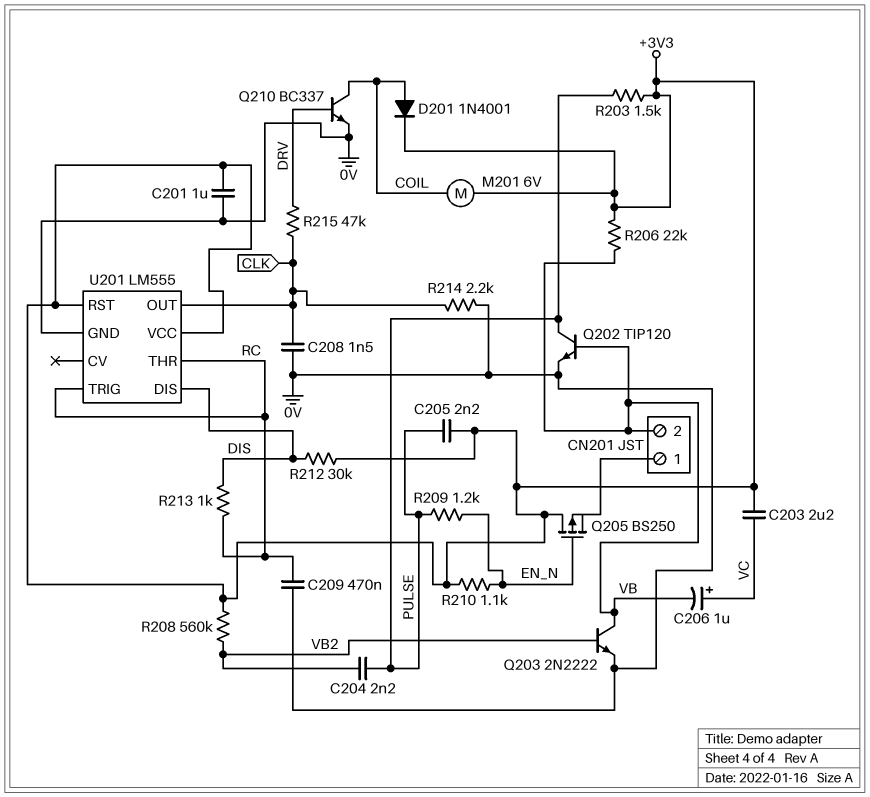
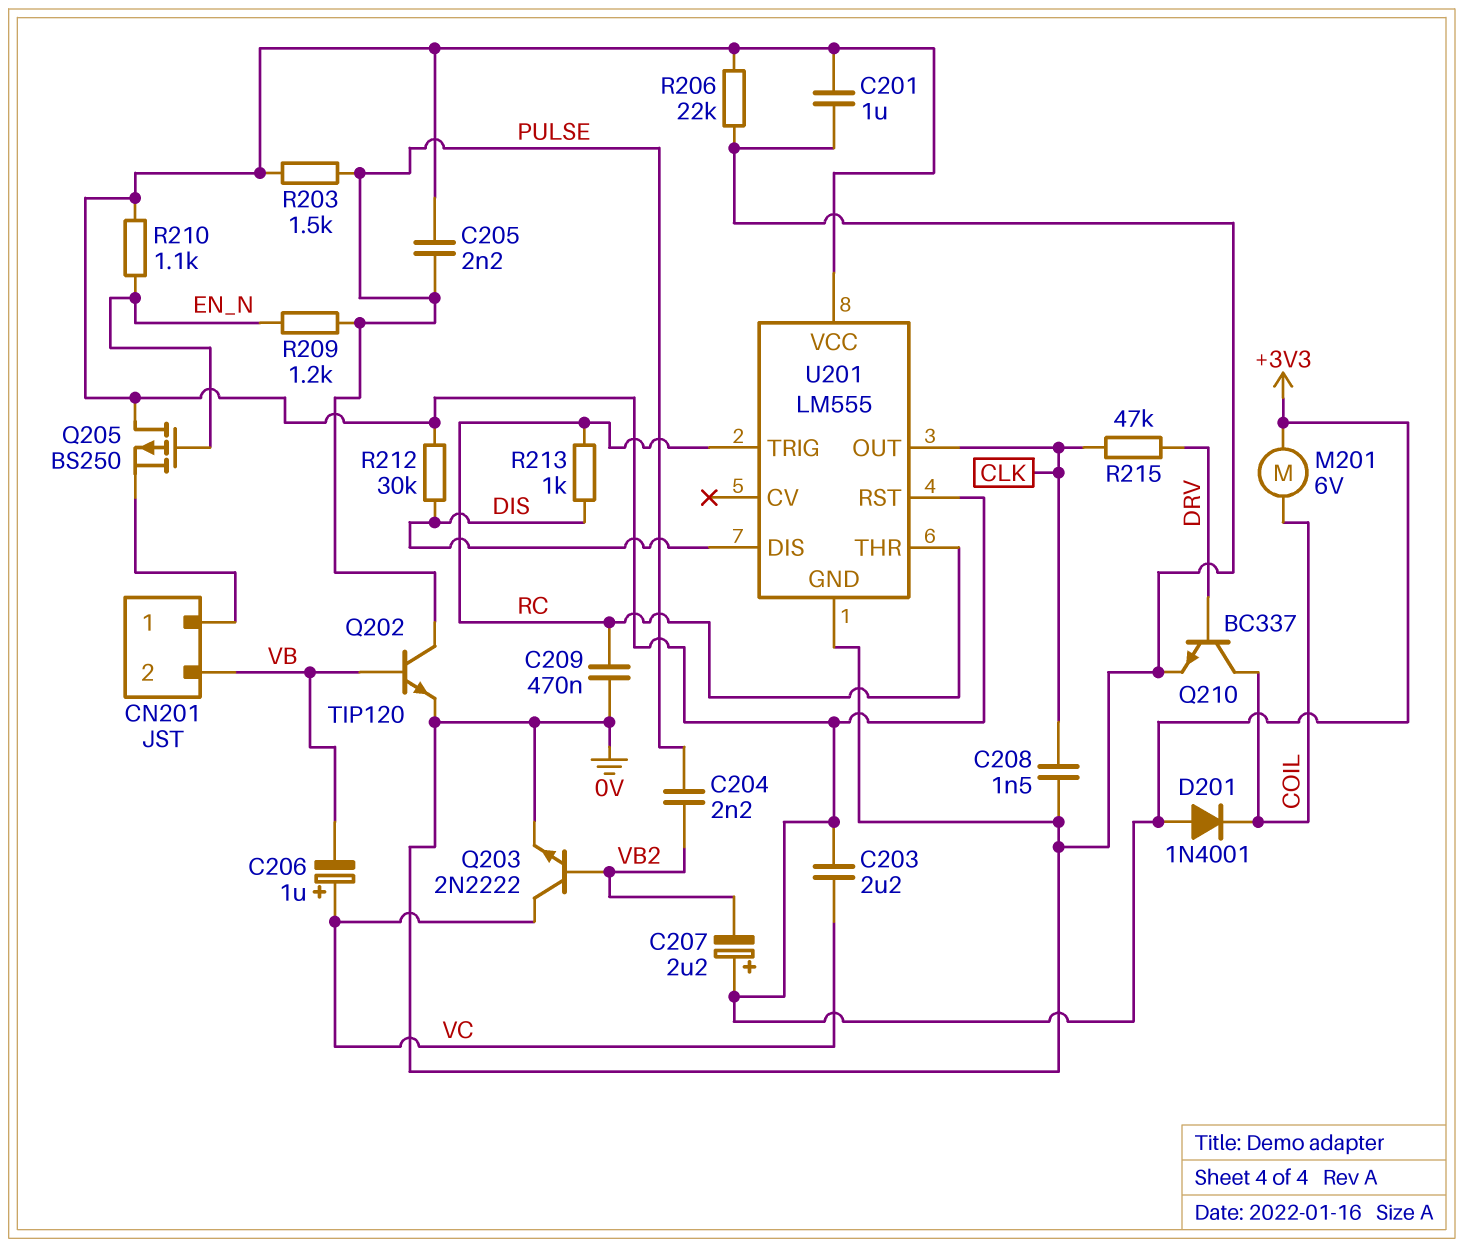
C207: none -> 2.2uF (plus +3V3, minus VB2)
D201: diode 1N4001 (A COIL, K +3V3) -> diode 1N4001 (A +3V3, K COIL)
Q203: NPN 2N2222 (B VB2, C VB, E 0V) -> NPN 2N2222 (B VB2, C VC, E 0V)
R206: 22k (+3V3, VB) -> 22k (+3V3, 0V)
R208: 560k (+3V3, VB2) -> none
R214: 2.2k (0V, CLK) -> none

